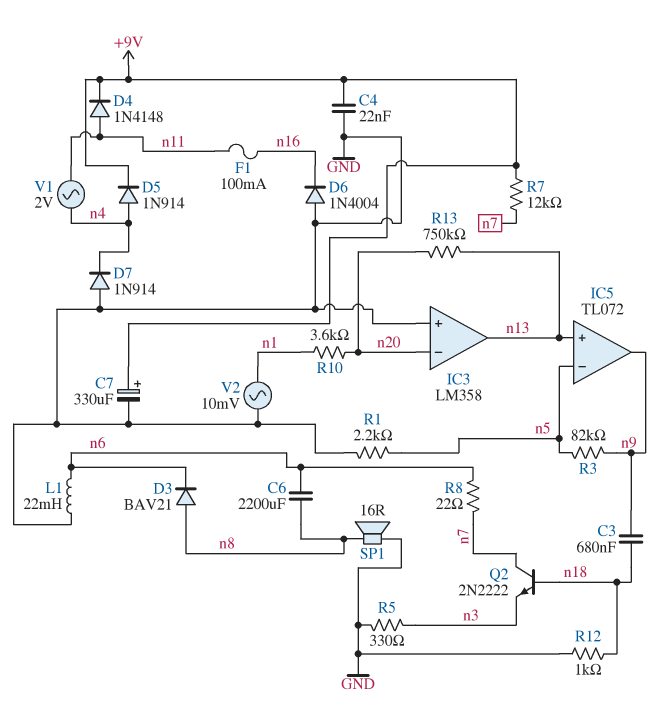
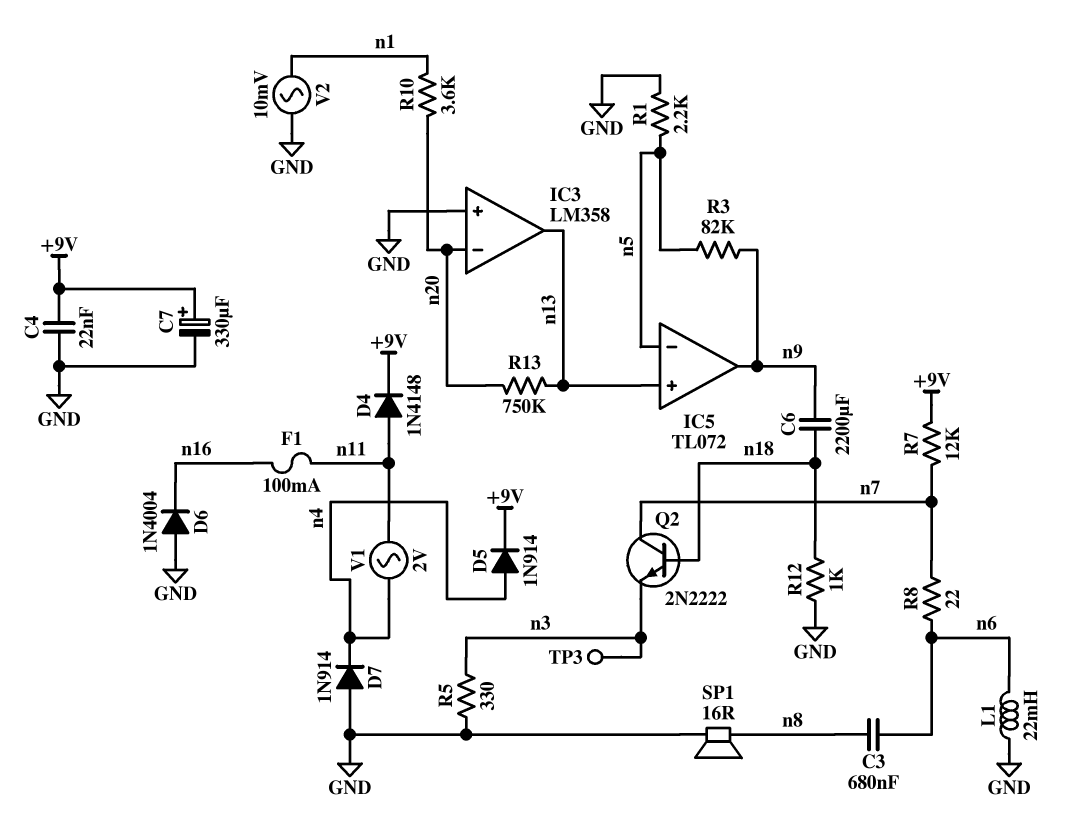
C3: 680nF (n9, n18) -> 680nF (n6, n8)
C6: 2200uF (n6, n8) -> 2200uF (n9, n18)
D3: diode BAV21 (A n8, K n6) -> none
TP3: none -> test point (n3)

